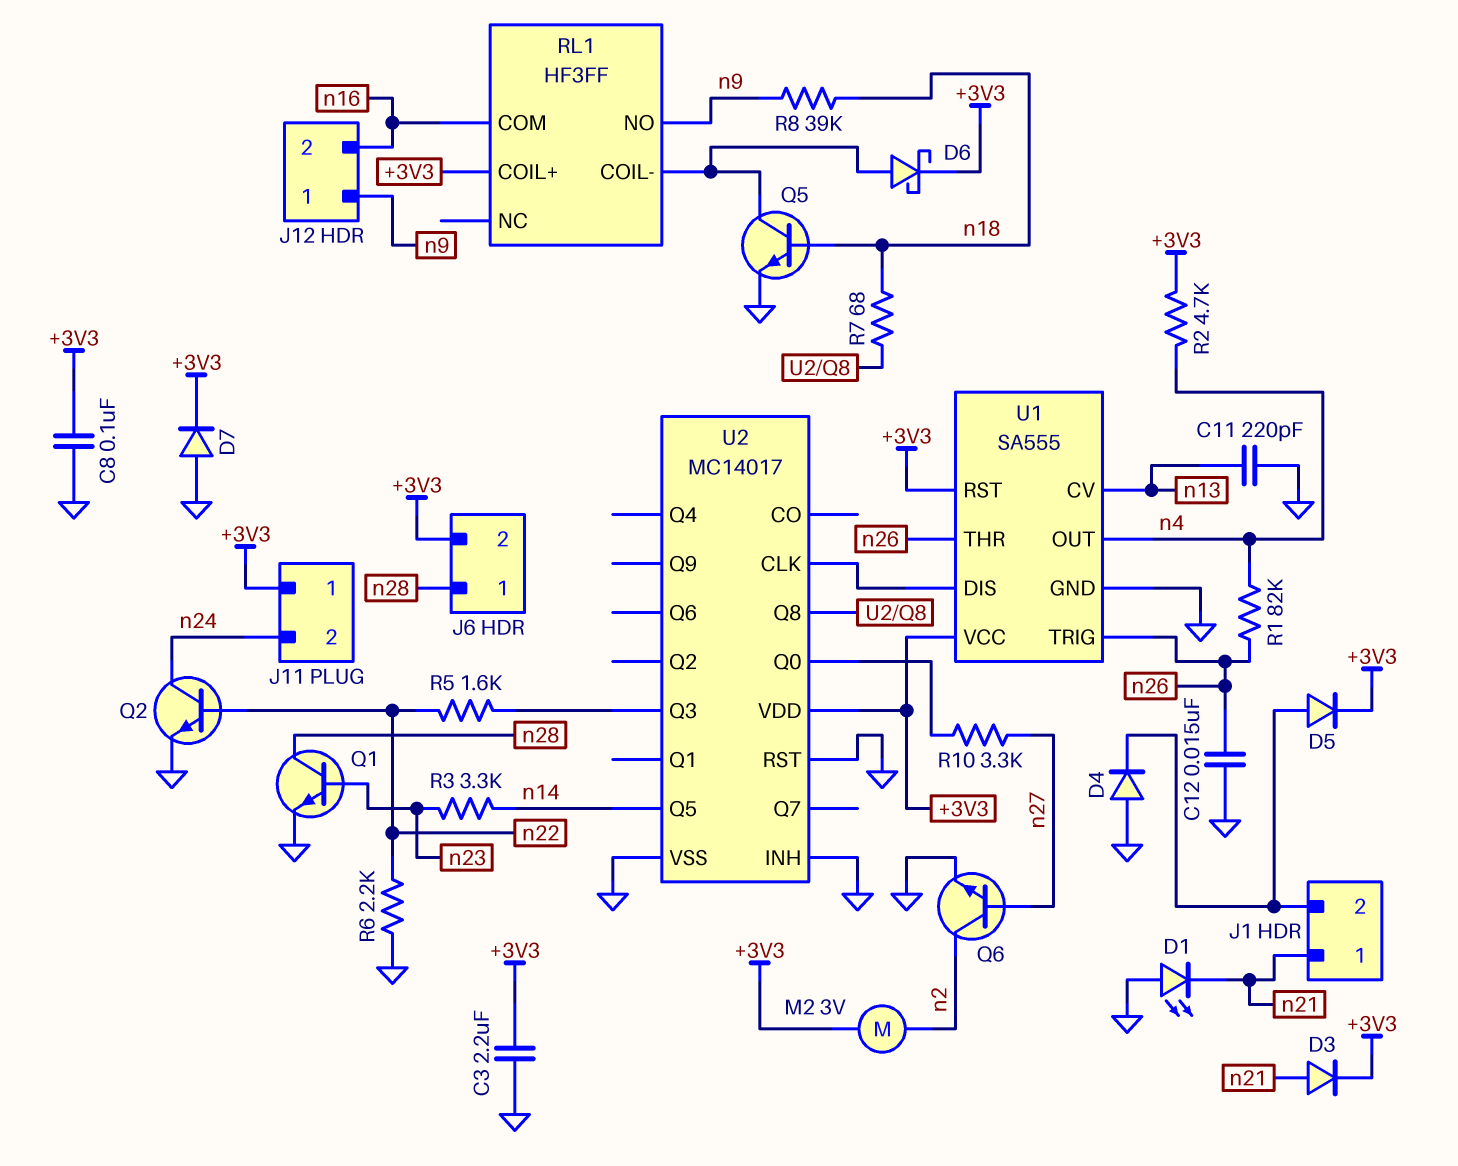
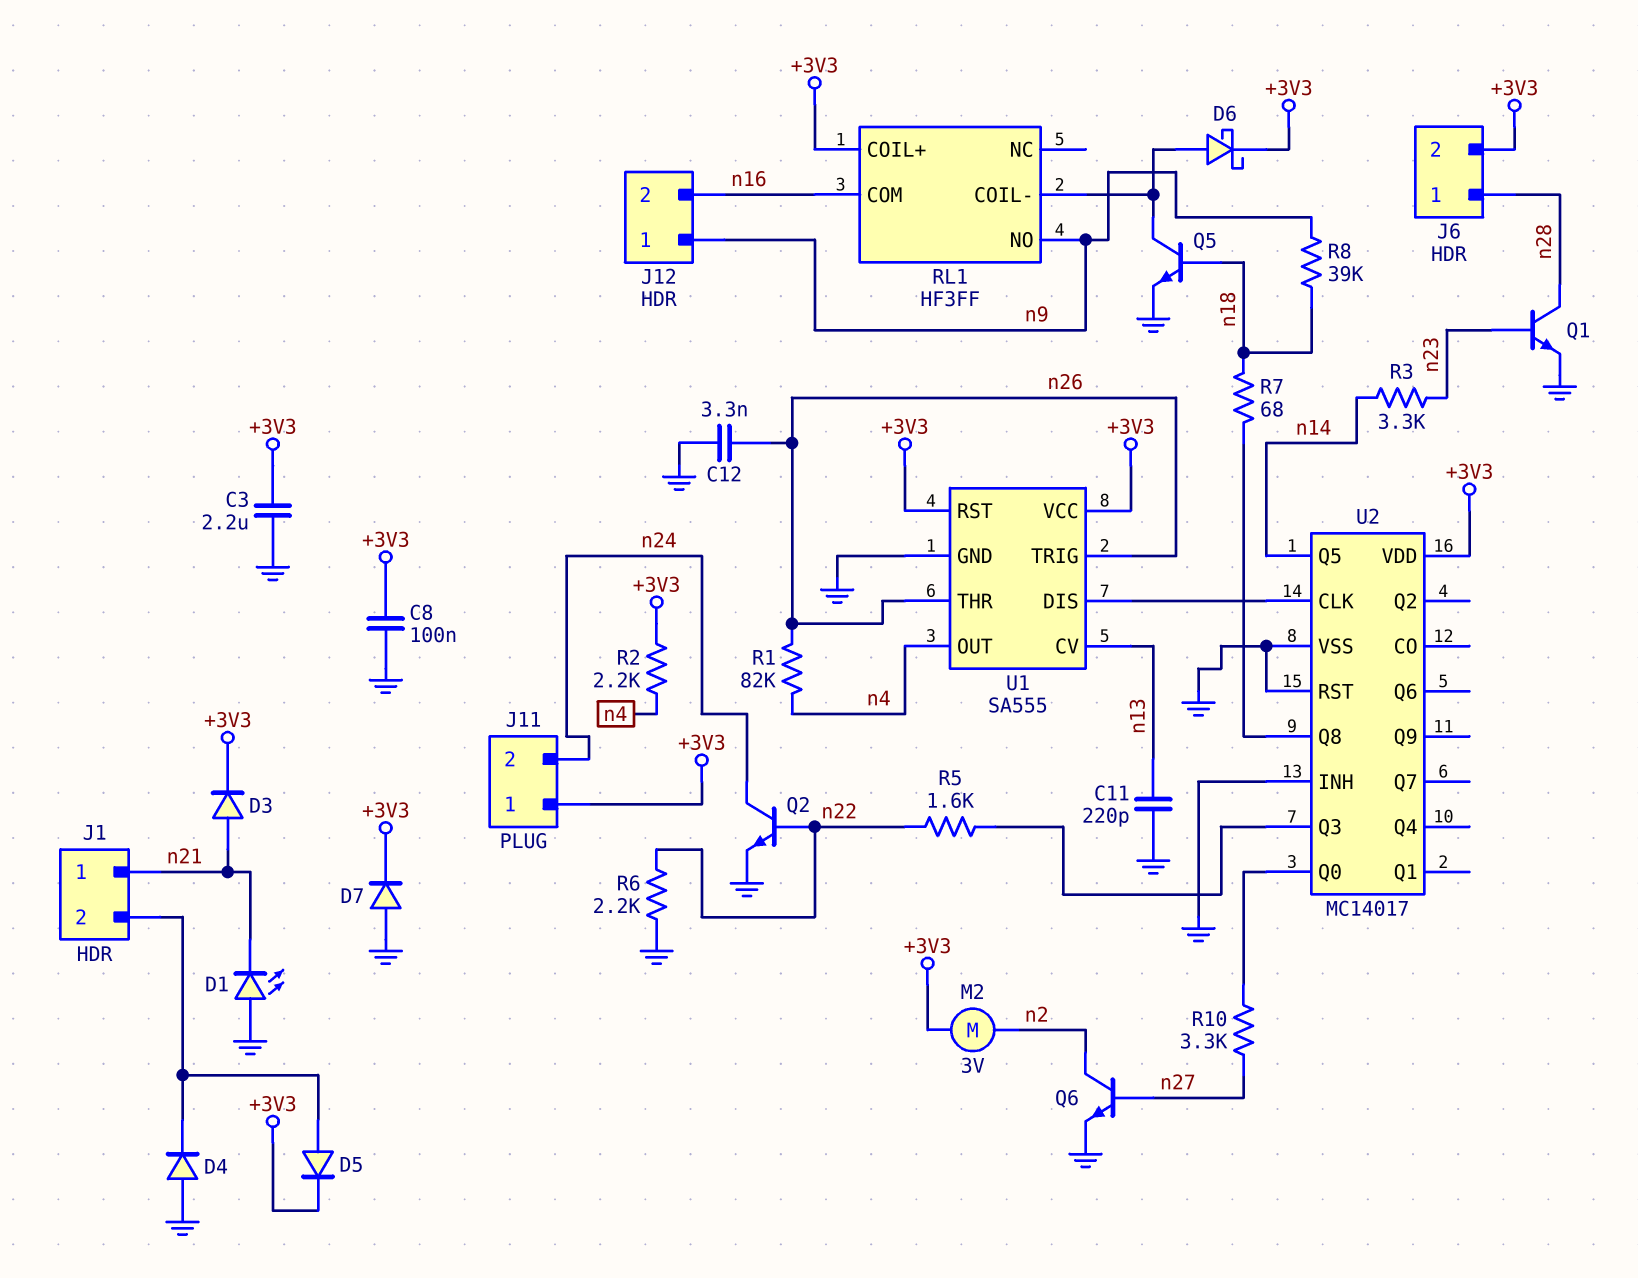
C12: 15nF (GND, n26) -> 3.3nF (GND, n26)
R2: 4.7k (+3V3, n4) -> 2.2k (+3V3, n4)

